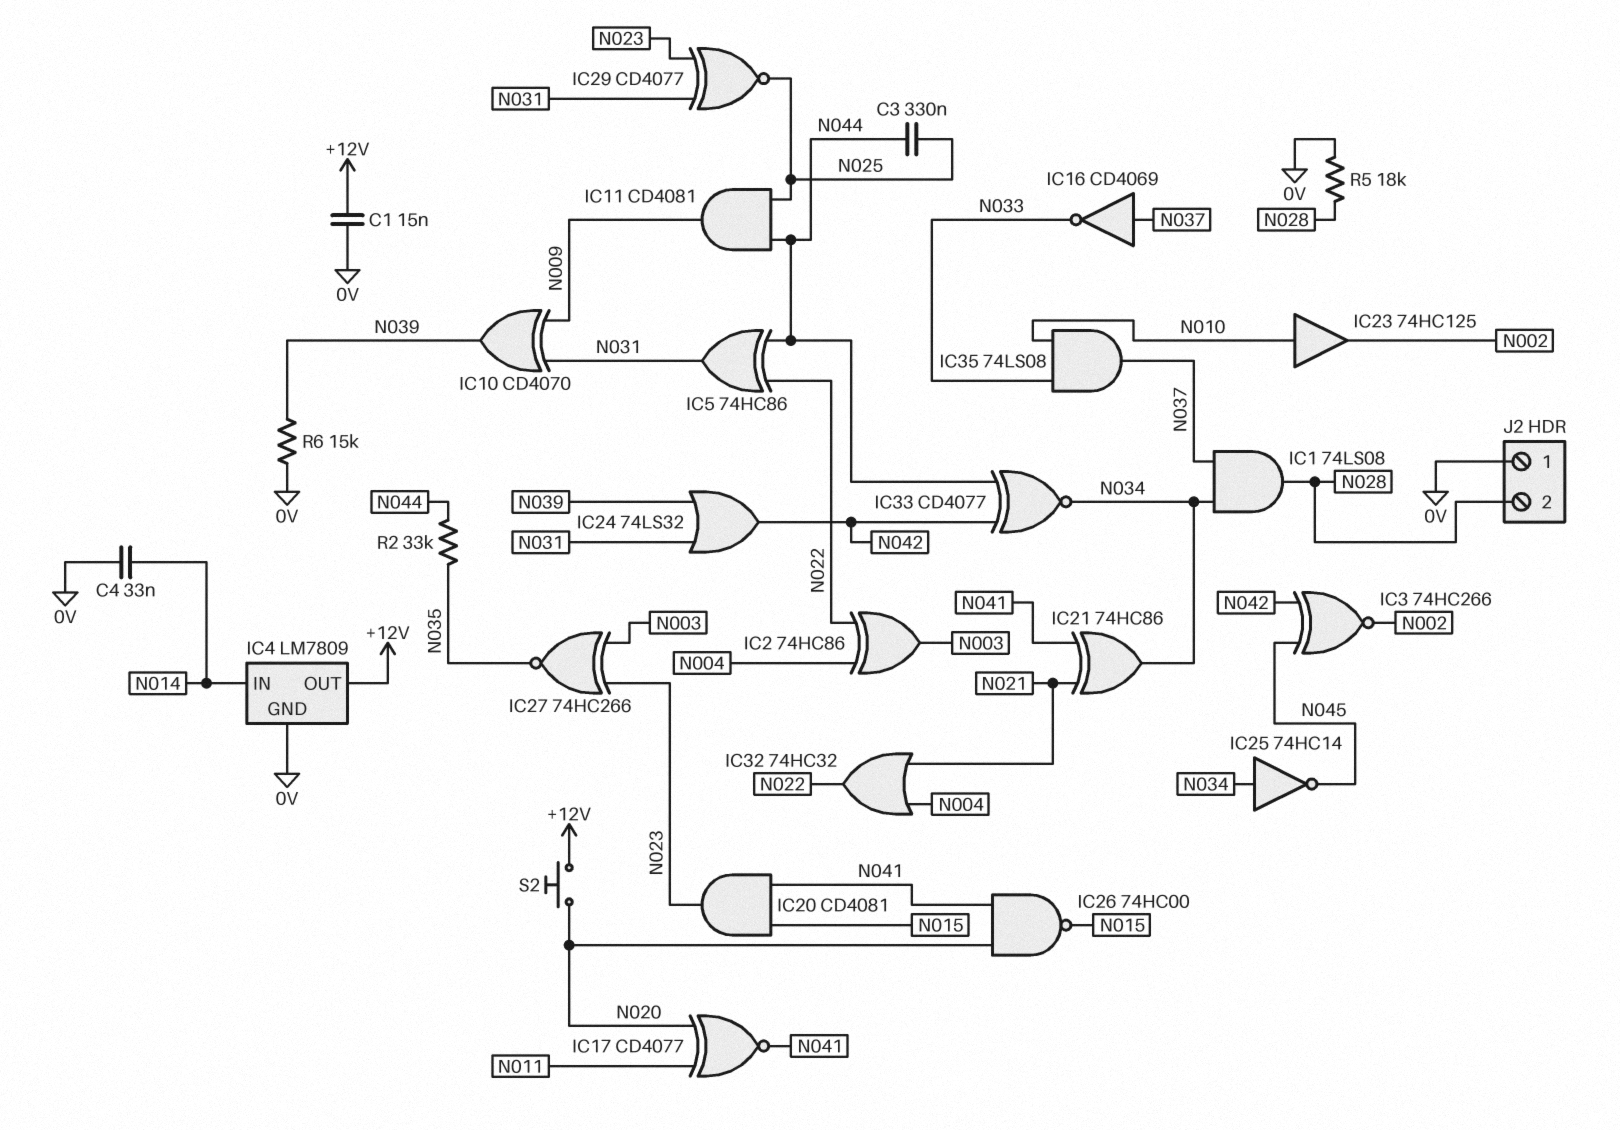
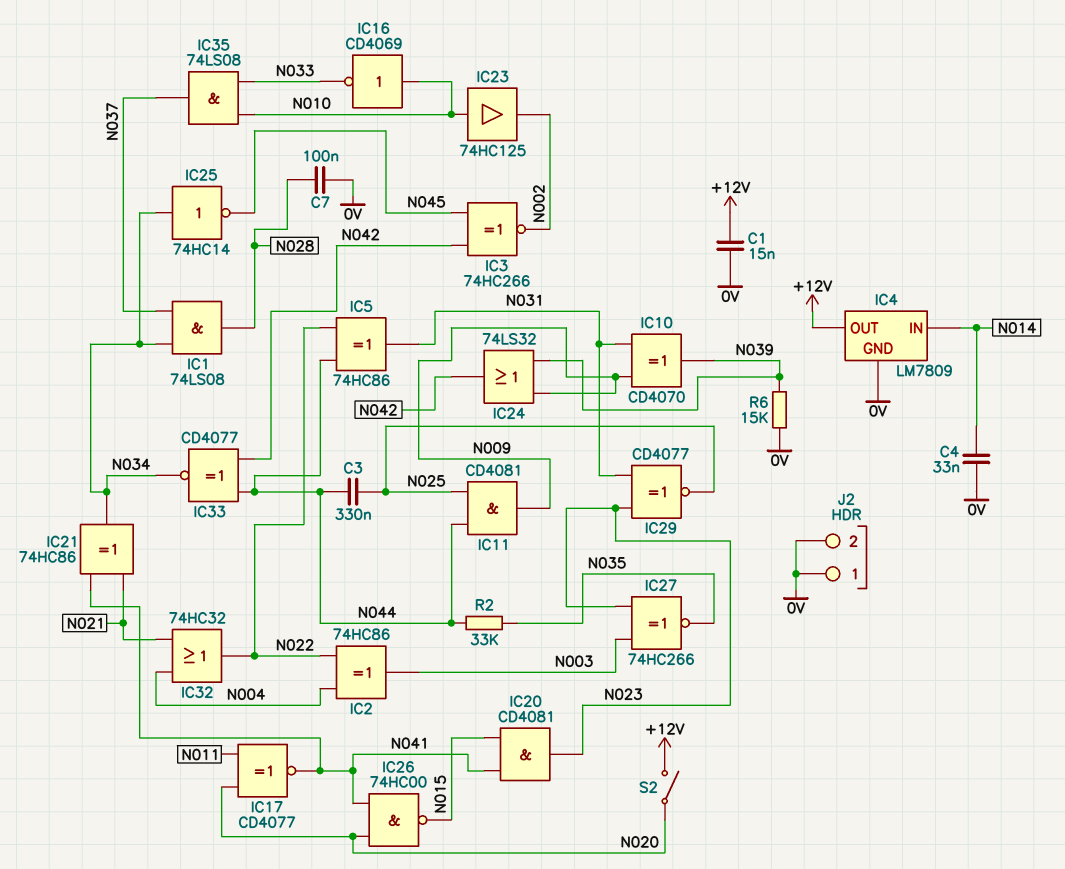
C7: none -> 100nF (0V, N028)
IC16: NOT CD4069 (in N037, out N033) -> NOT CD4069 (in N010, out N033)
IC24: OR 74LS32 (in N031, in N039, out N042) -> OR 74LS32 (in N009, in N039, out N042)
J2 pin 2: N028 -> 0V
R5: 18k (0V, N028) -> none
S2: button (+12V, N020) -> switch (+12V, N020)

